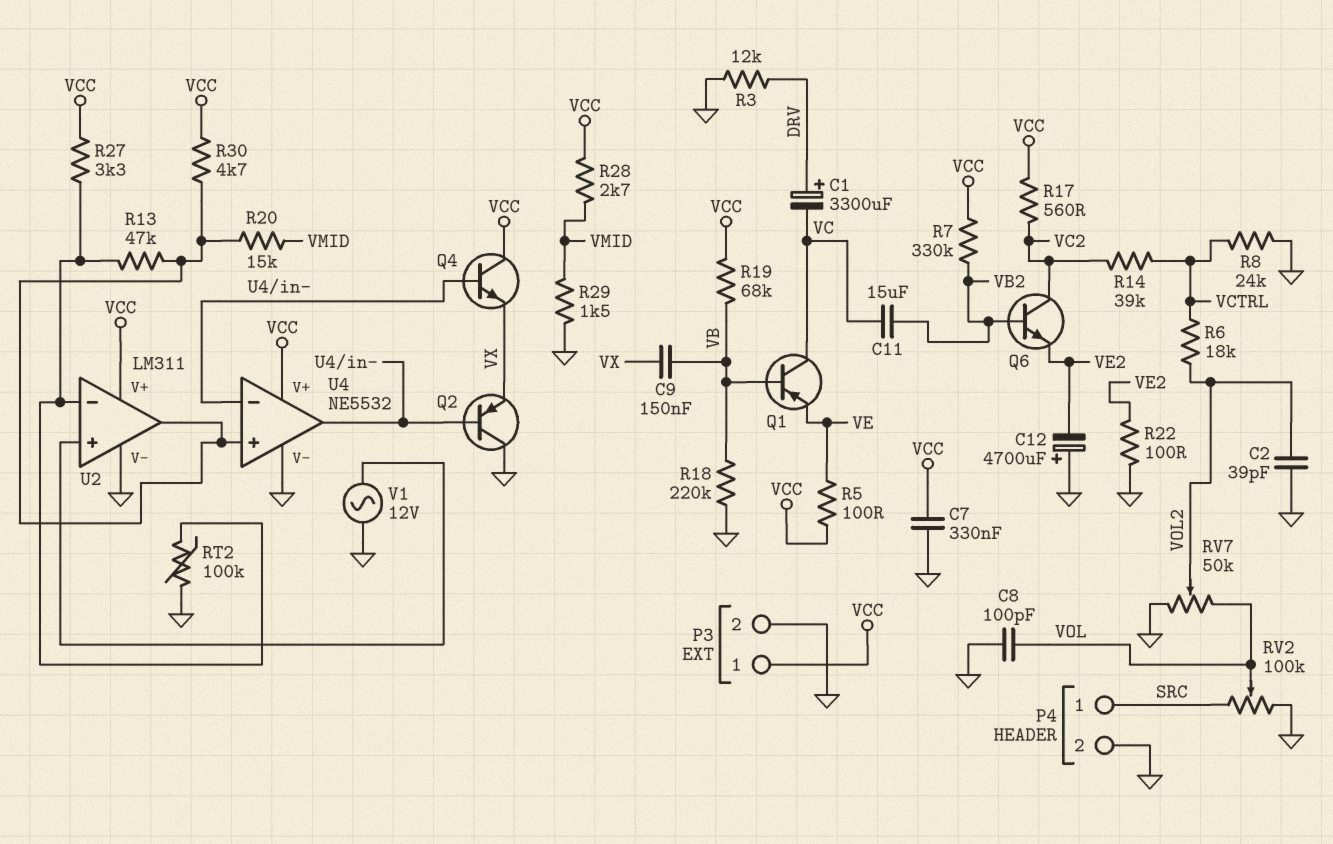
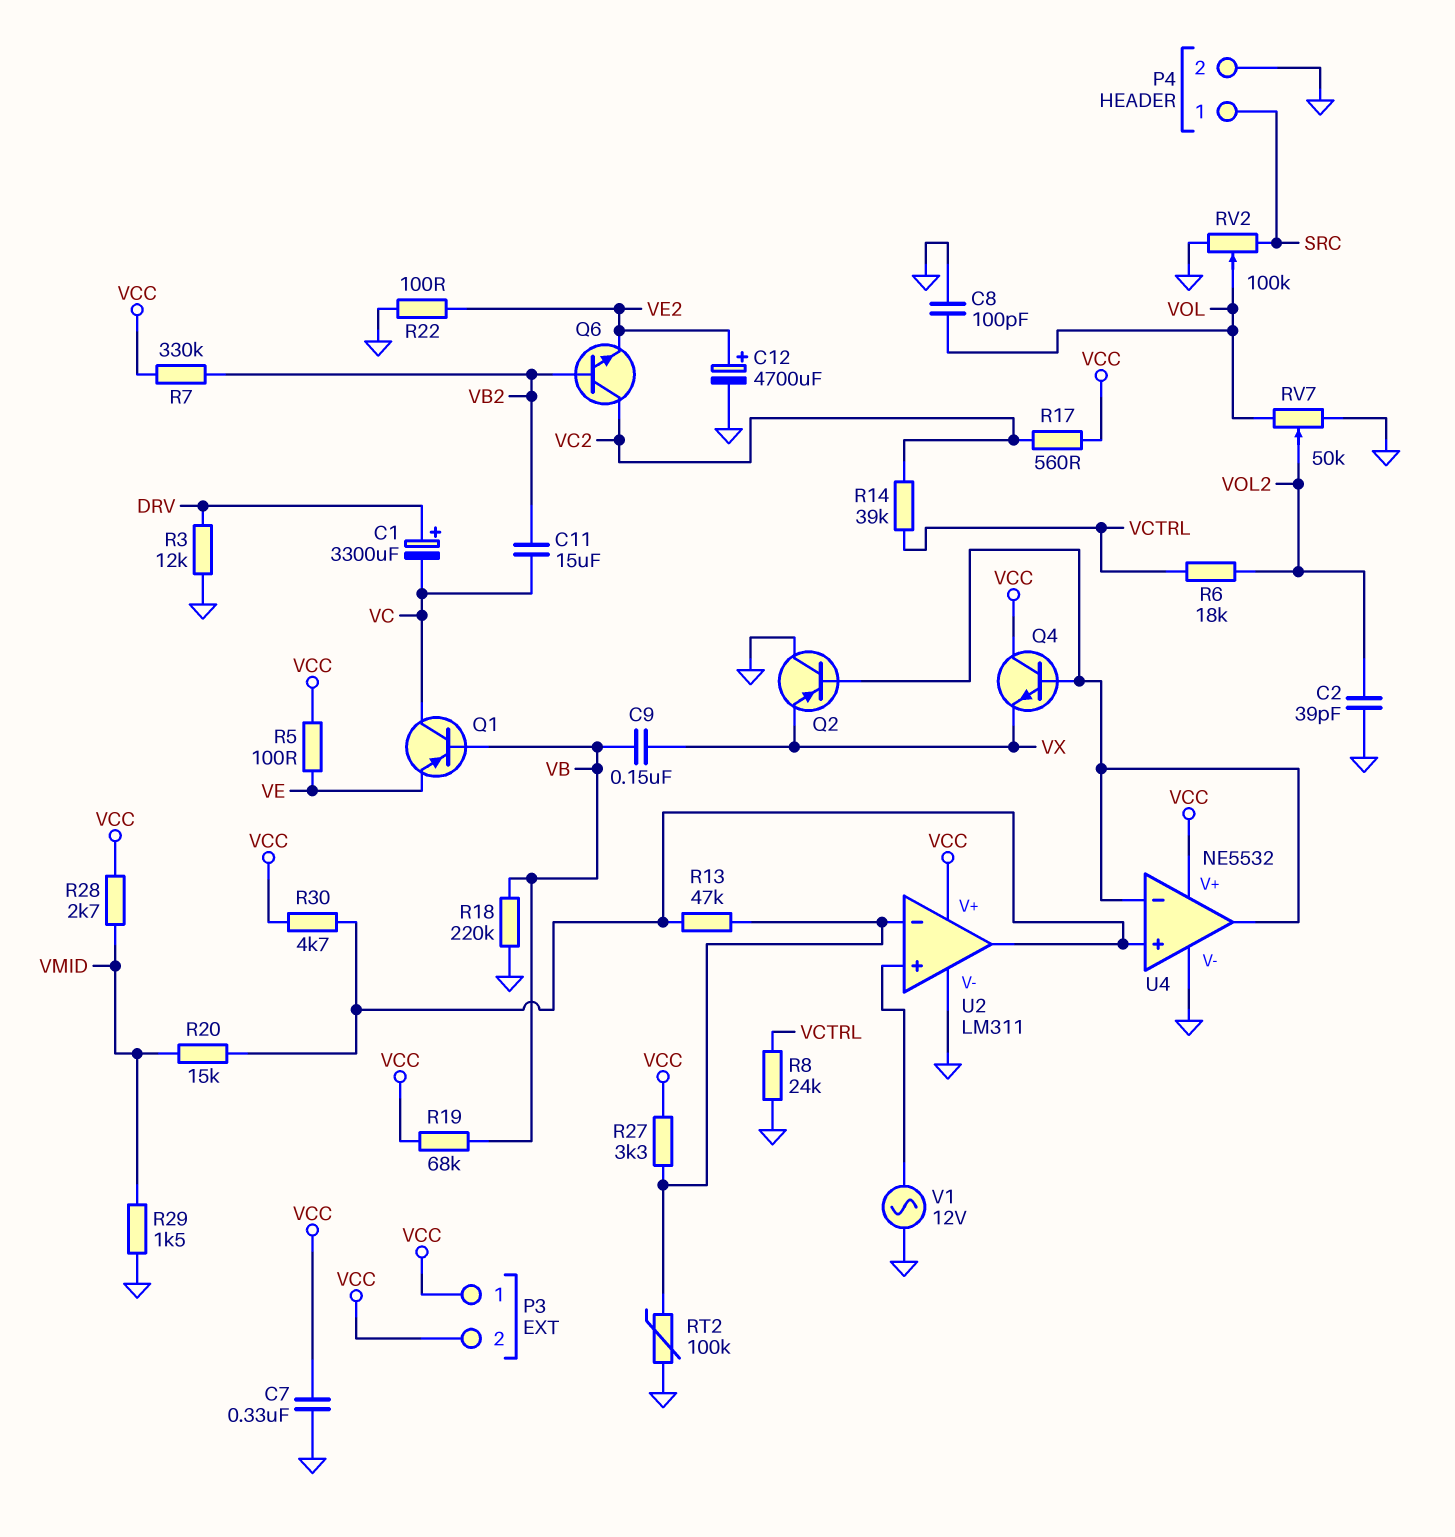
C12: 4700uF (plus GND, minus VE2) -> 4700uF (plus VE2, minus GND)
P3 pin 2: GND -> VCC

